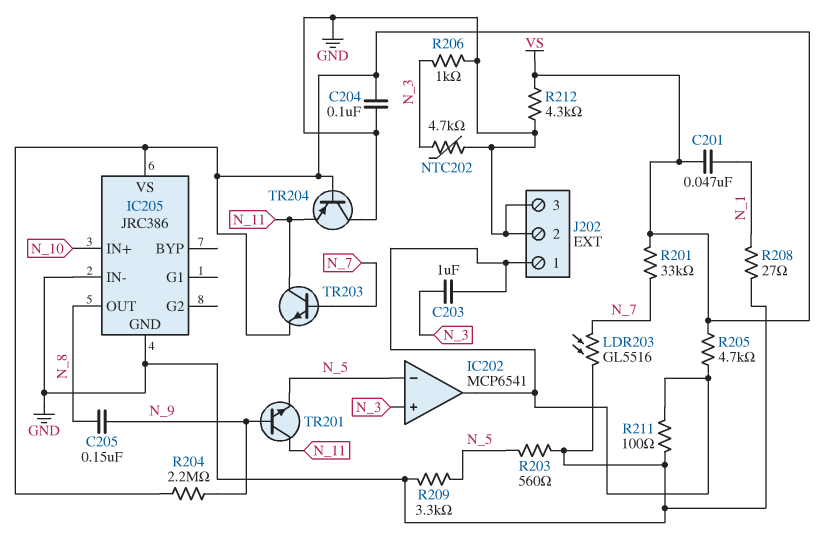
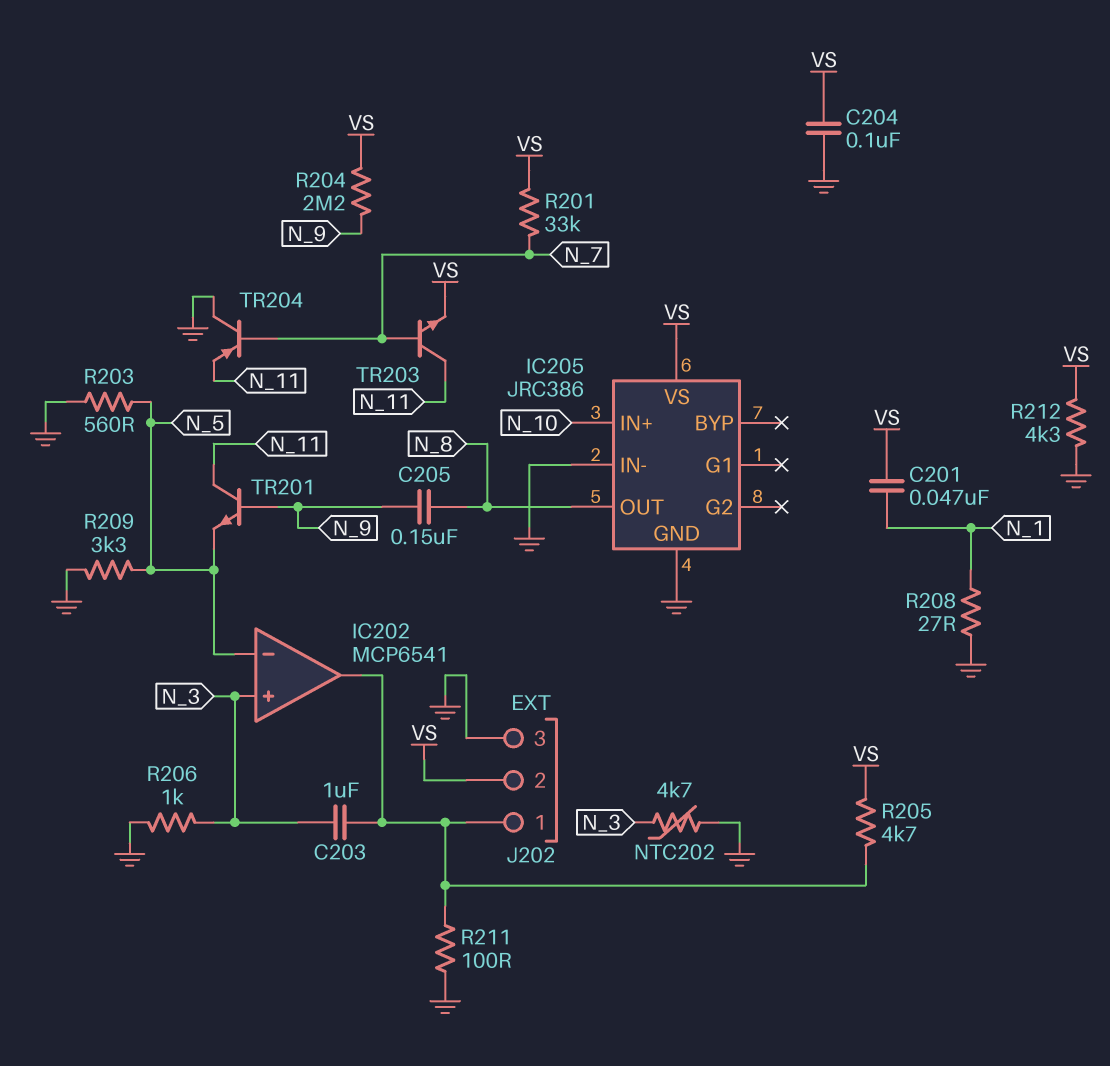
J202 pin 2: GND -> VS
LDR203: GL5516 (GND, N_7) -> none
TR204: PNP (B VS, C GND, E N_11) -> PNP (B N_7, C GND, E N_11)

